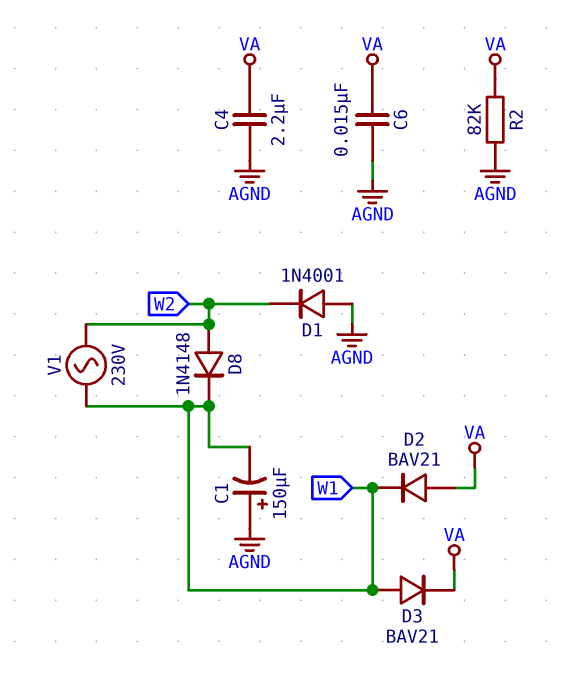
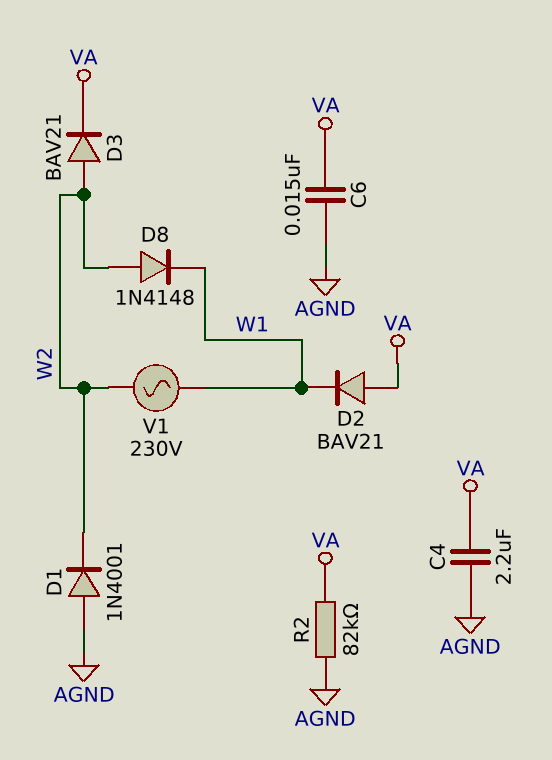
C1: 150uF (plus AGND, minus W1) -> none
D3: diode BAV21 (A W1, K VA) -> diode BAV21 (A W2, K VA)

